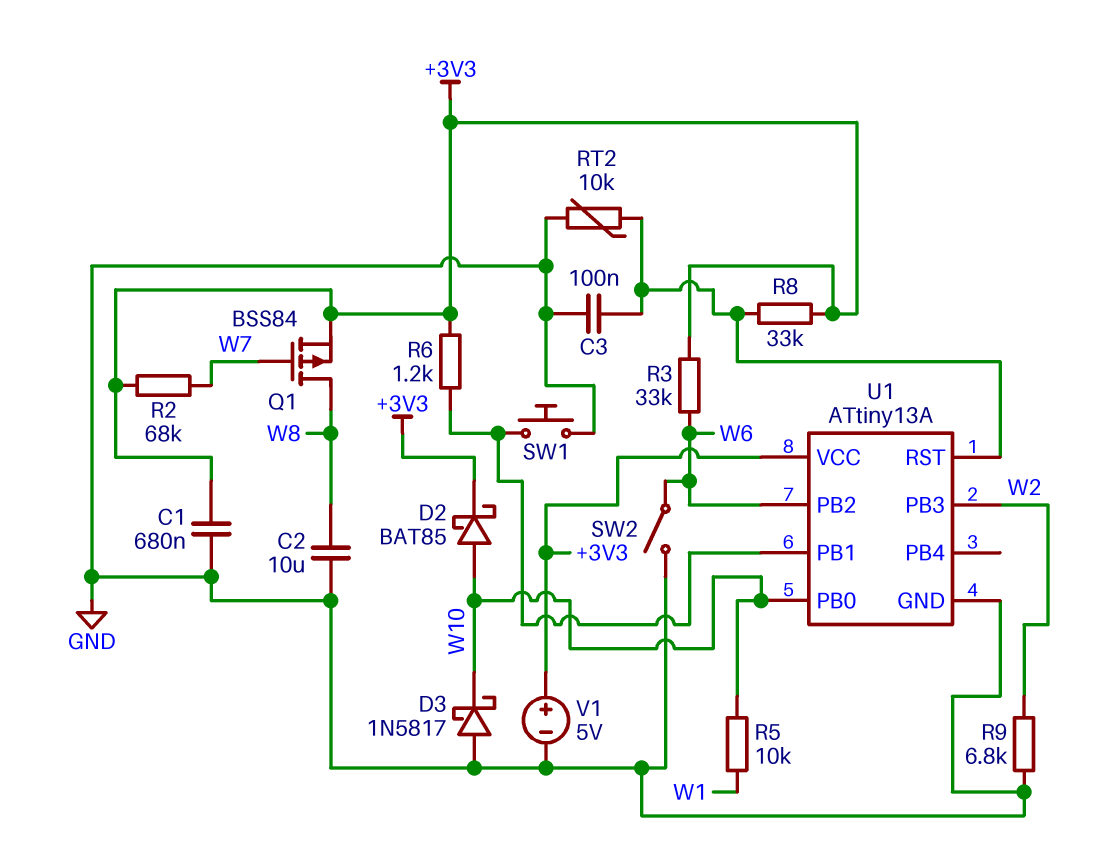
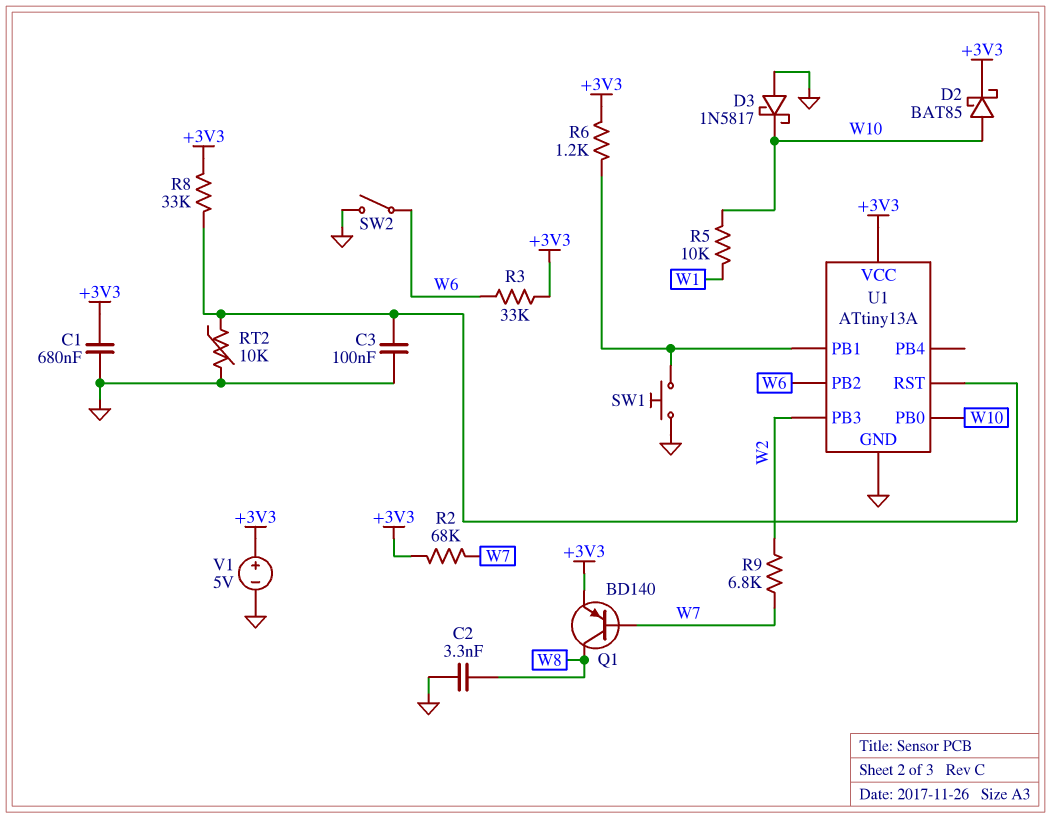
C2: 10uF (GND, W8) -> 3.3nF (GND, W8)
Q1: PMOS BSS84 (G W7, D W8, S +3V3) -> PNP BD140 (B W7, C W8, E +3V3)
R9: 6.8k (GND, W2) -> 6.8k (W2, W7)

